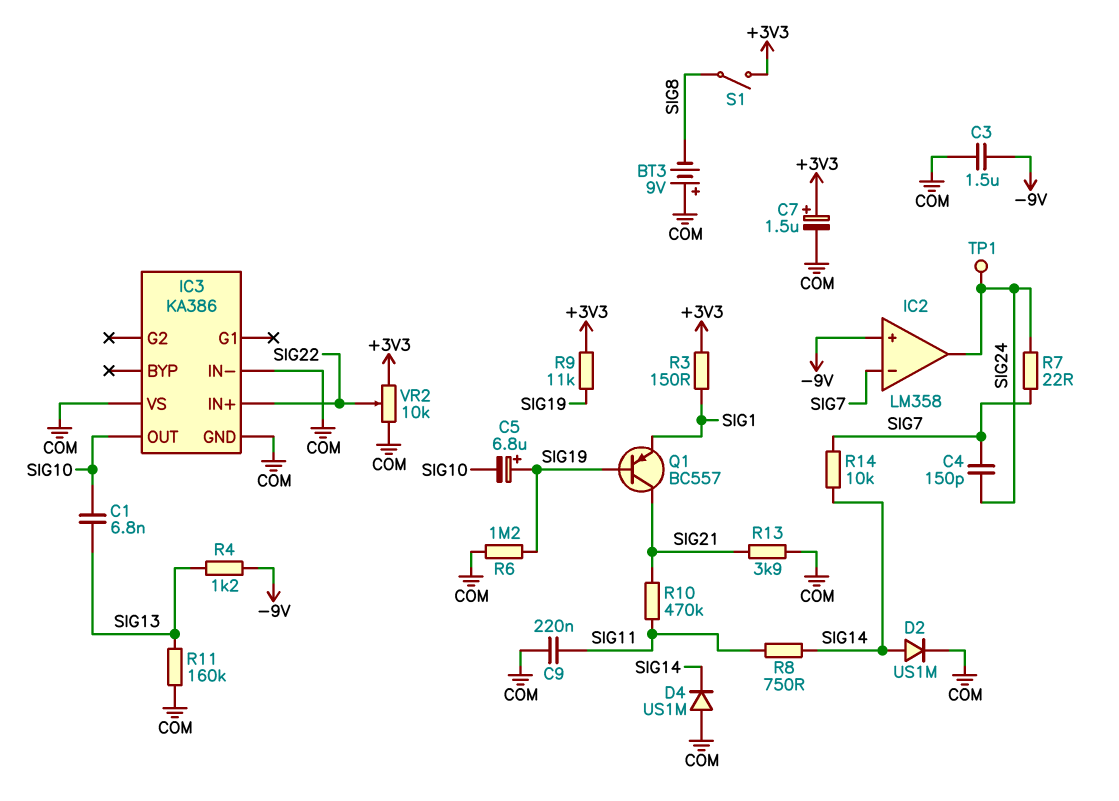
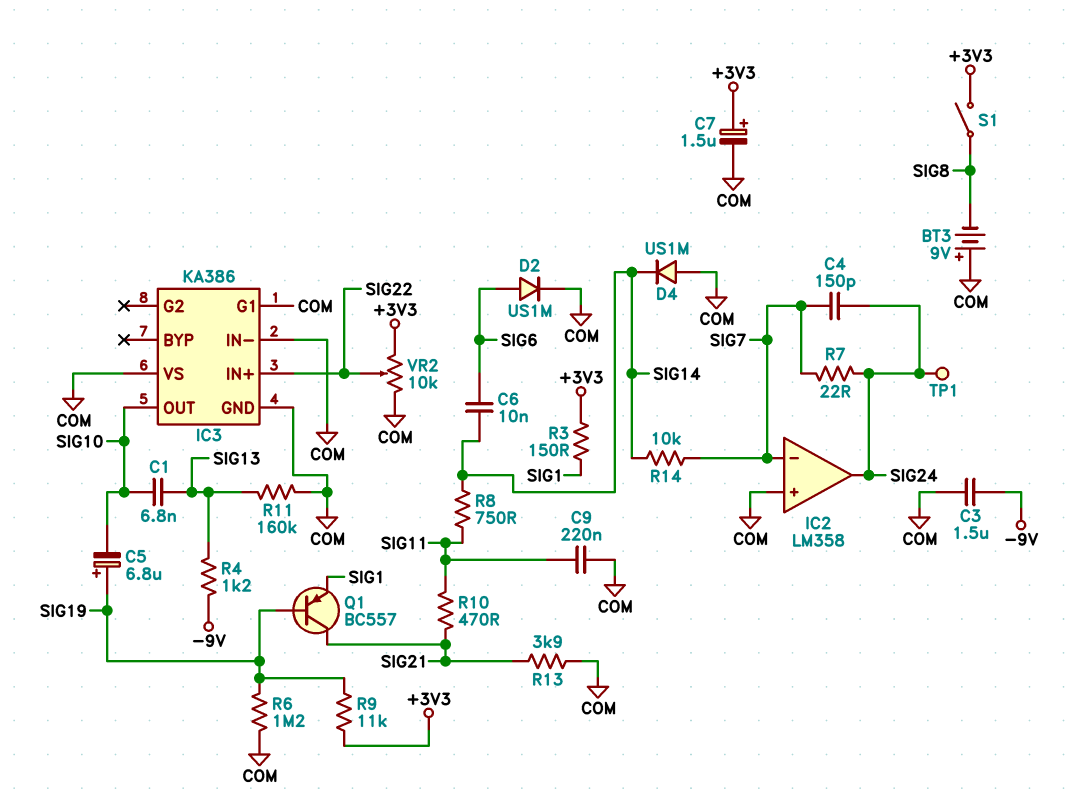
C6: none -> 10nF (SIG6, SIG14)
D2: diode US1M (A SIG14, K COM) -> diode US1M (A SIG6, K COM)
IC2 pin in+: -9V -> COM
IC3 pin G1: none -> COM
R10: 470k (SIG11, SIG21) -> 470 (SIG11, SIG21)

